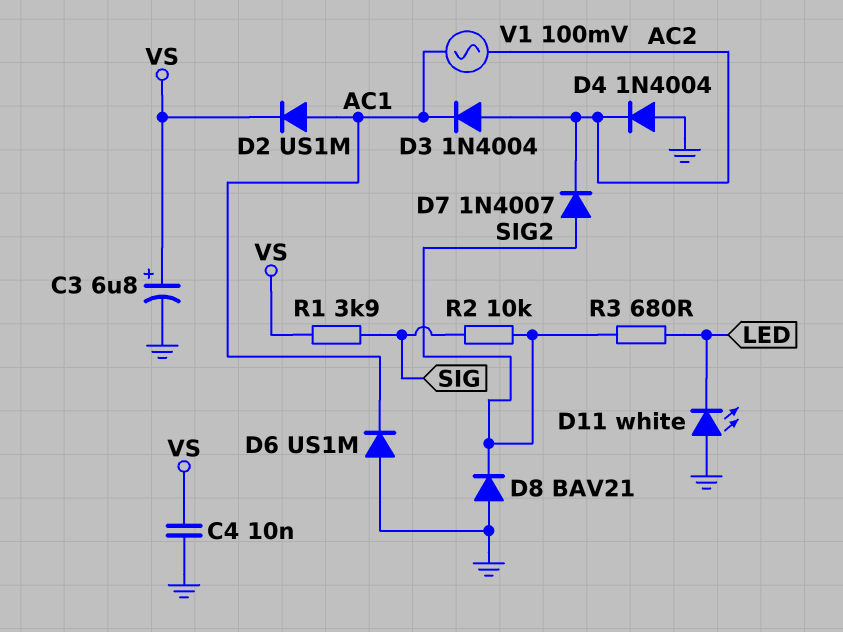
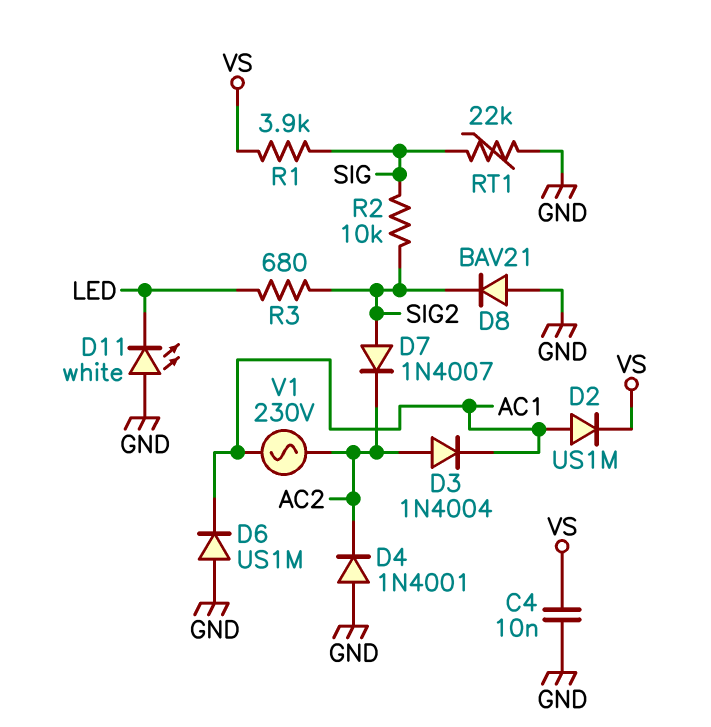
C3: 6.8uF (plus VS, minus GND) -> none
D4: diode 1N4004 (A GND, K AC2) -> diode 1N4001 (A GND, K AC2)
RT1: none -> 22k (GND, SIG)
V1: AC 100mV (AC1, AC2) -> AC 230V (AC1, AC2)

